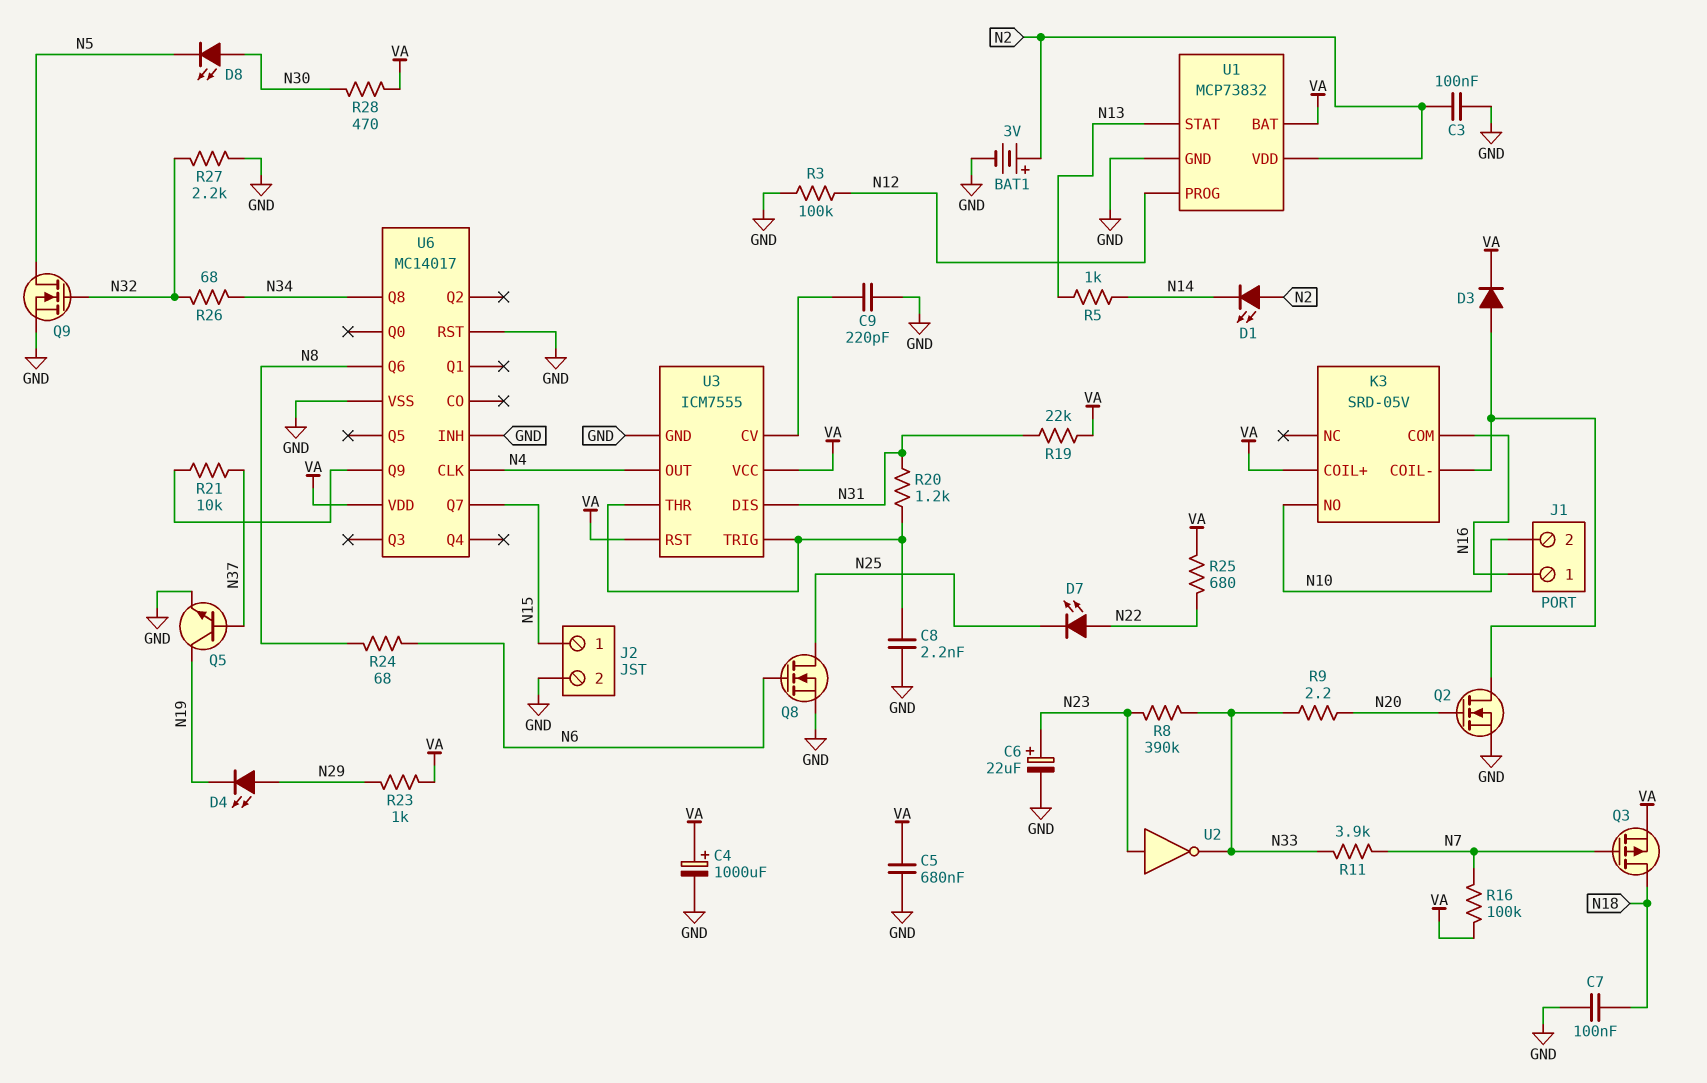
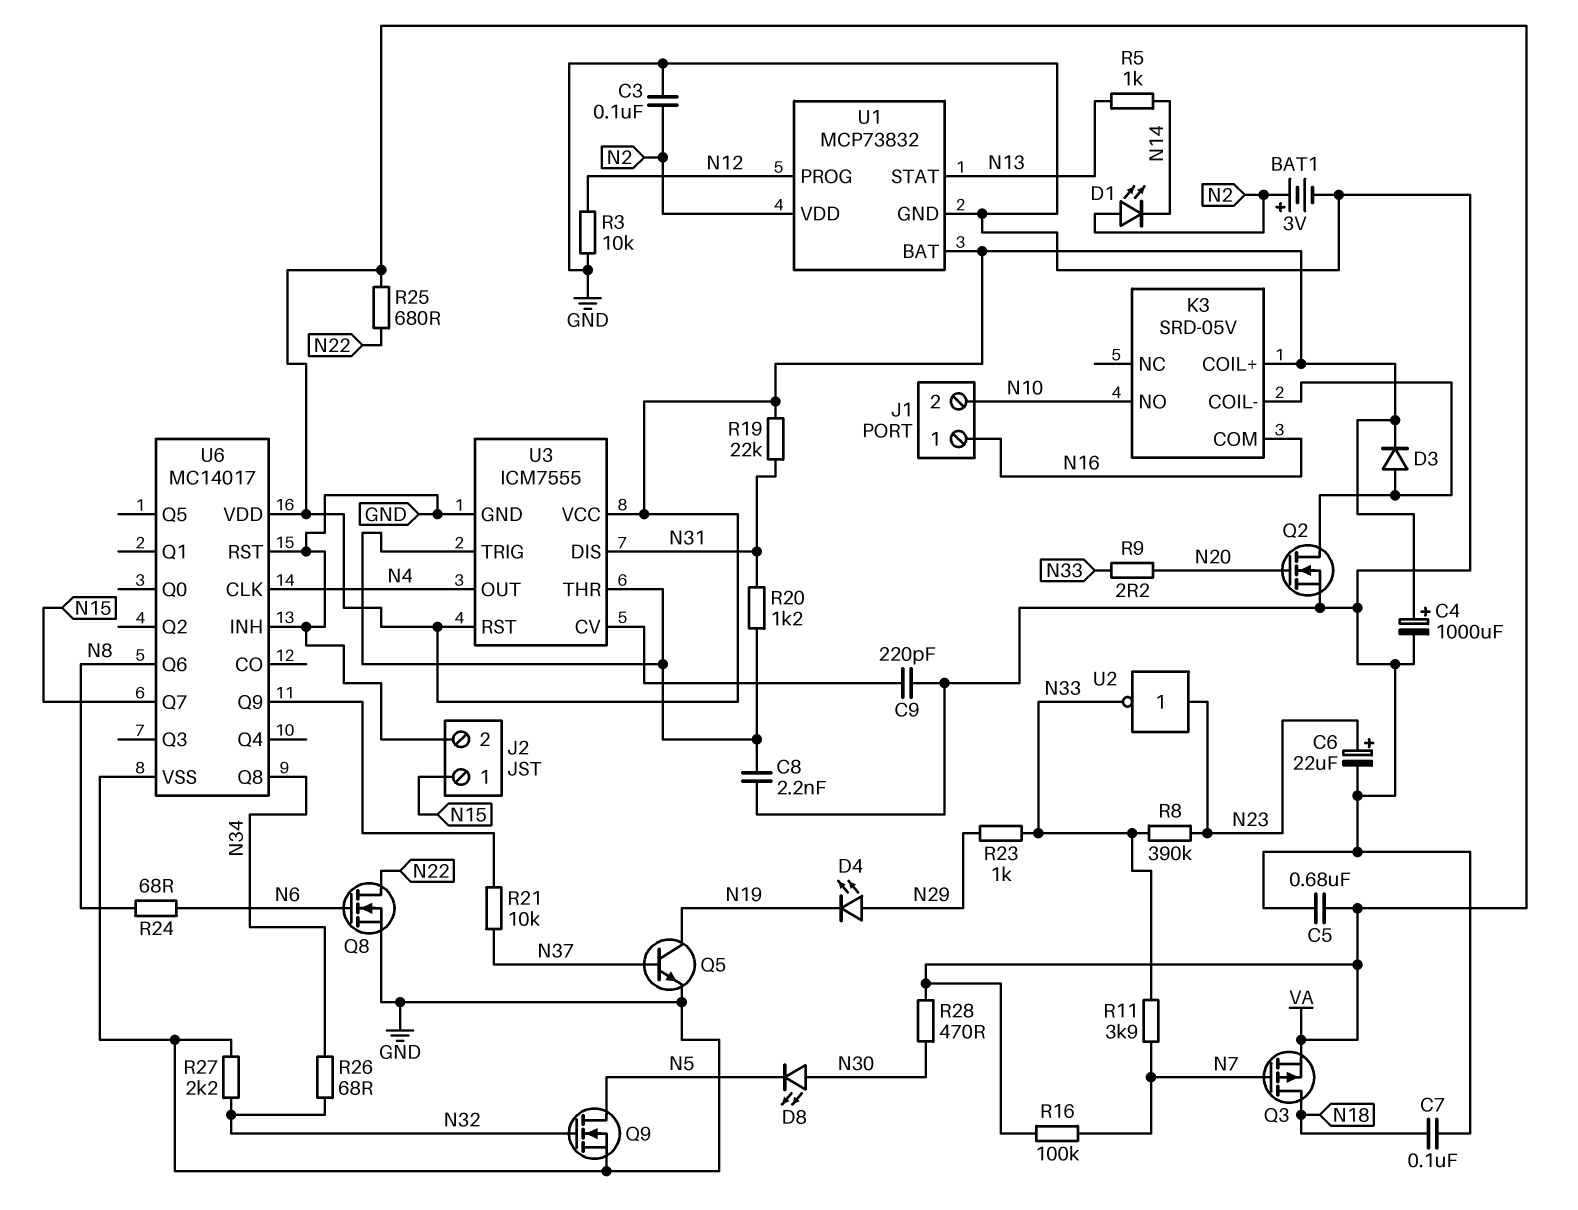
D7: LED (A N22, K N25) -> none
Q8: NMOS (G N6, D N25, S GND) -> NMOS (G N6, D N22, S GND)
R3: 100k (GND, N12) -> 10k (GND, N12)
R23: 1k (N29, VA) -> 1k (N29, N33)

